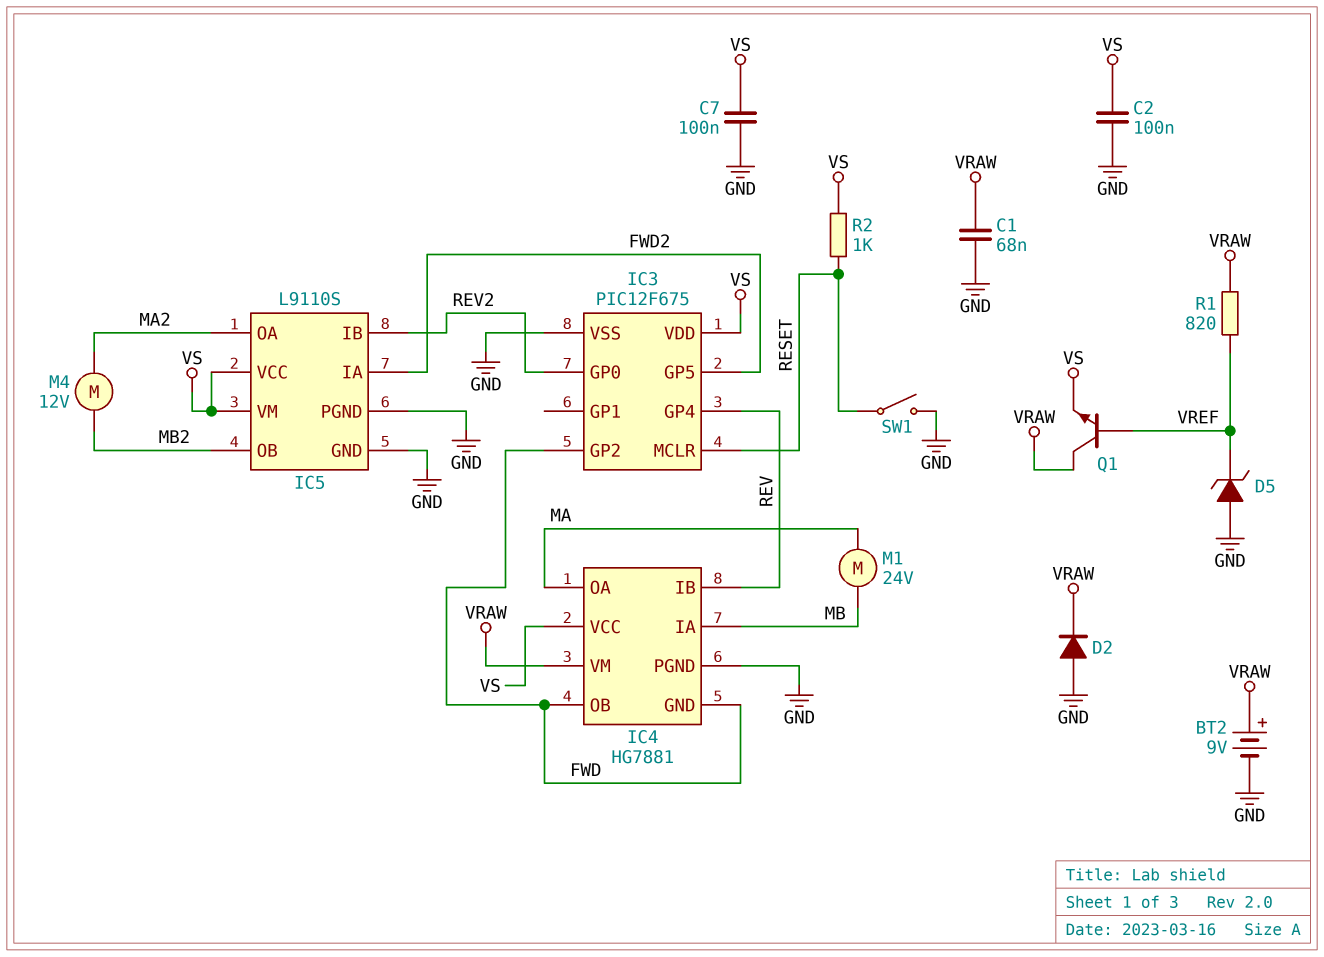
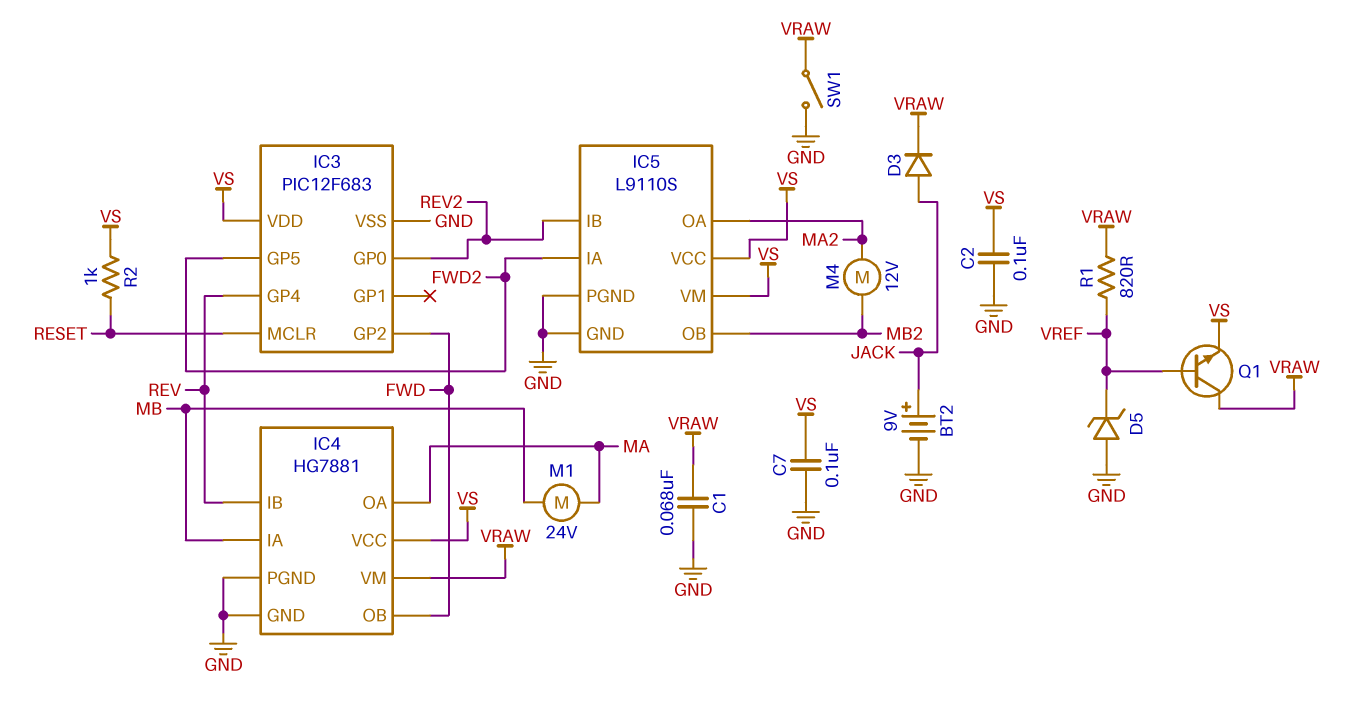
BT2: 9V (plus VRAW, minus GND) -> 9V (plus JACK, minus GND)
D2: diode (A GND, K VRAW) -> none
D3: none -> diode (A JACK, K VRAW)
IC3: PIC12F675 -> PIC12F683
IC4 pin GND: FWD -> GND
SW1: switch (GND, RESET) -> switch (GND, VRAW)

